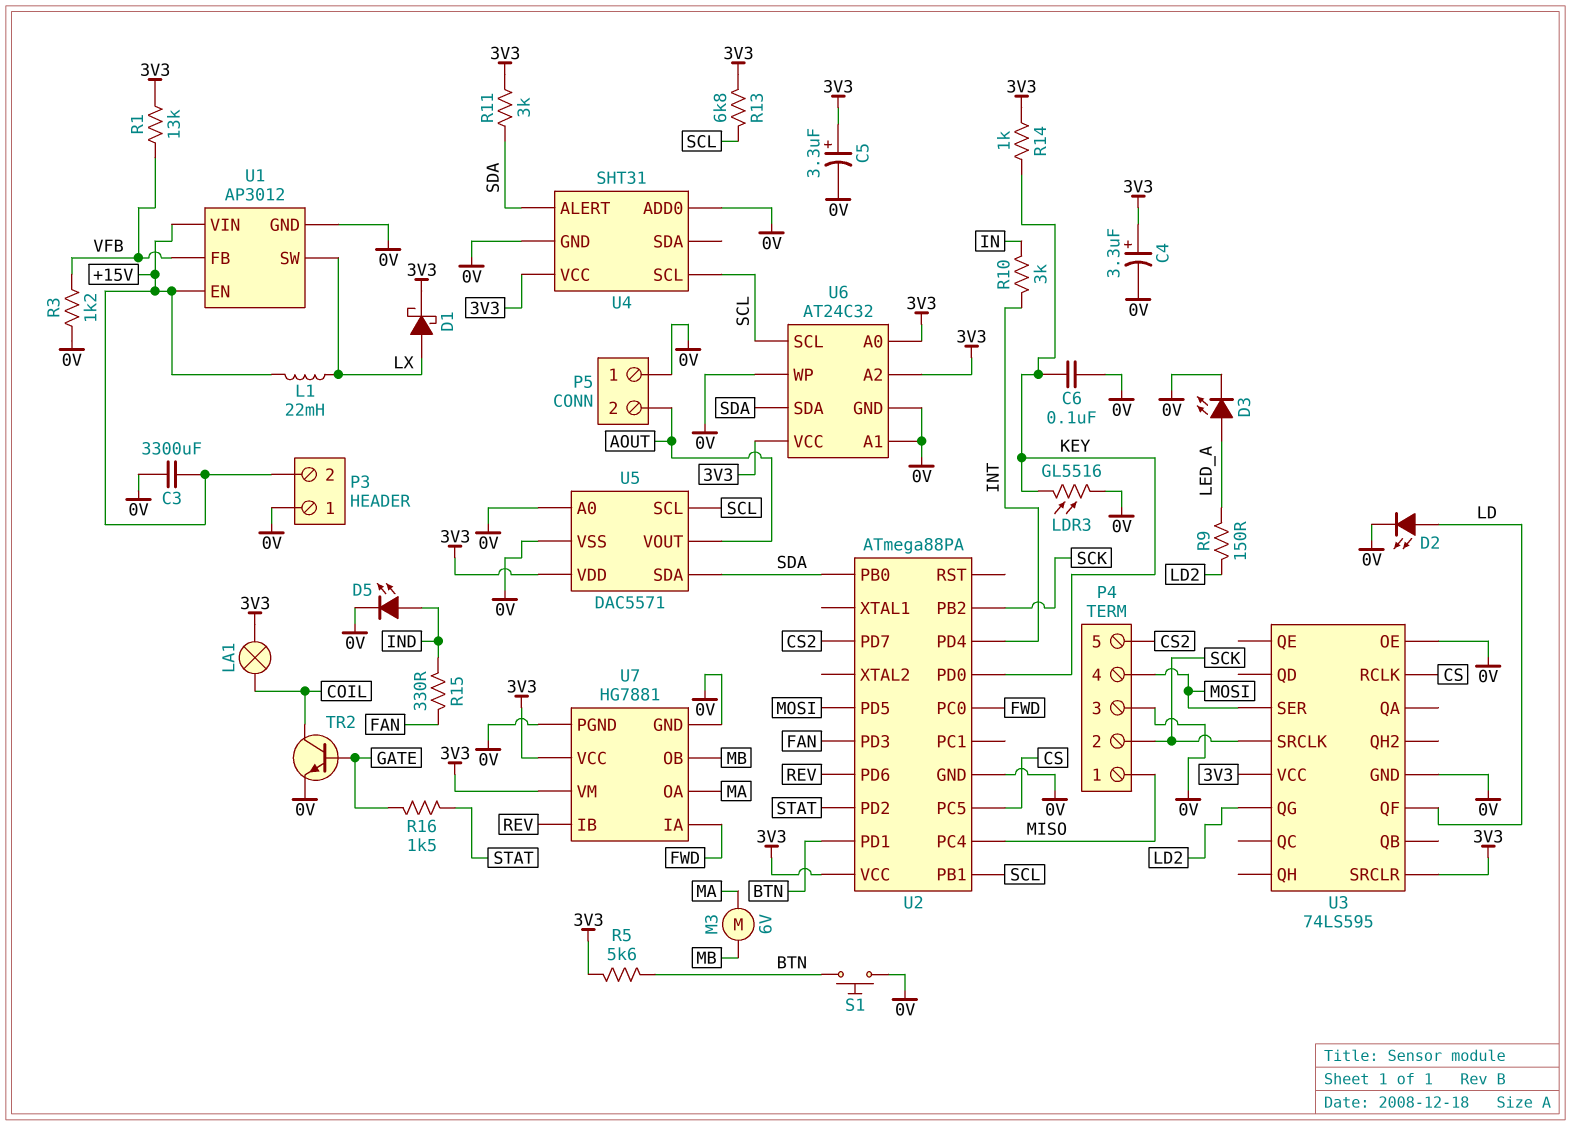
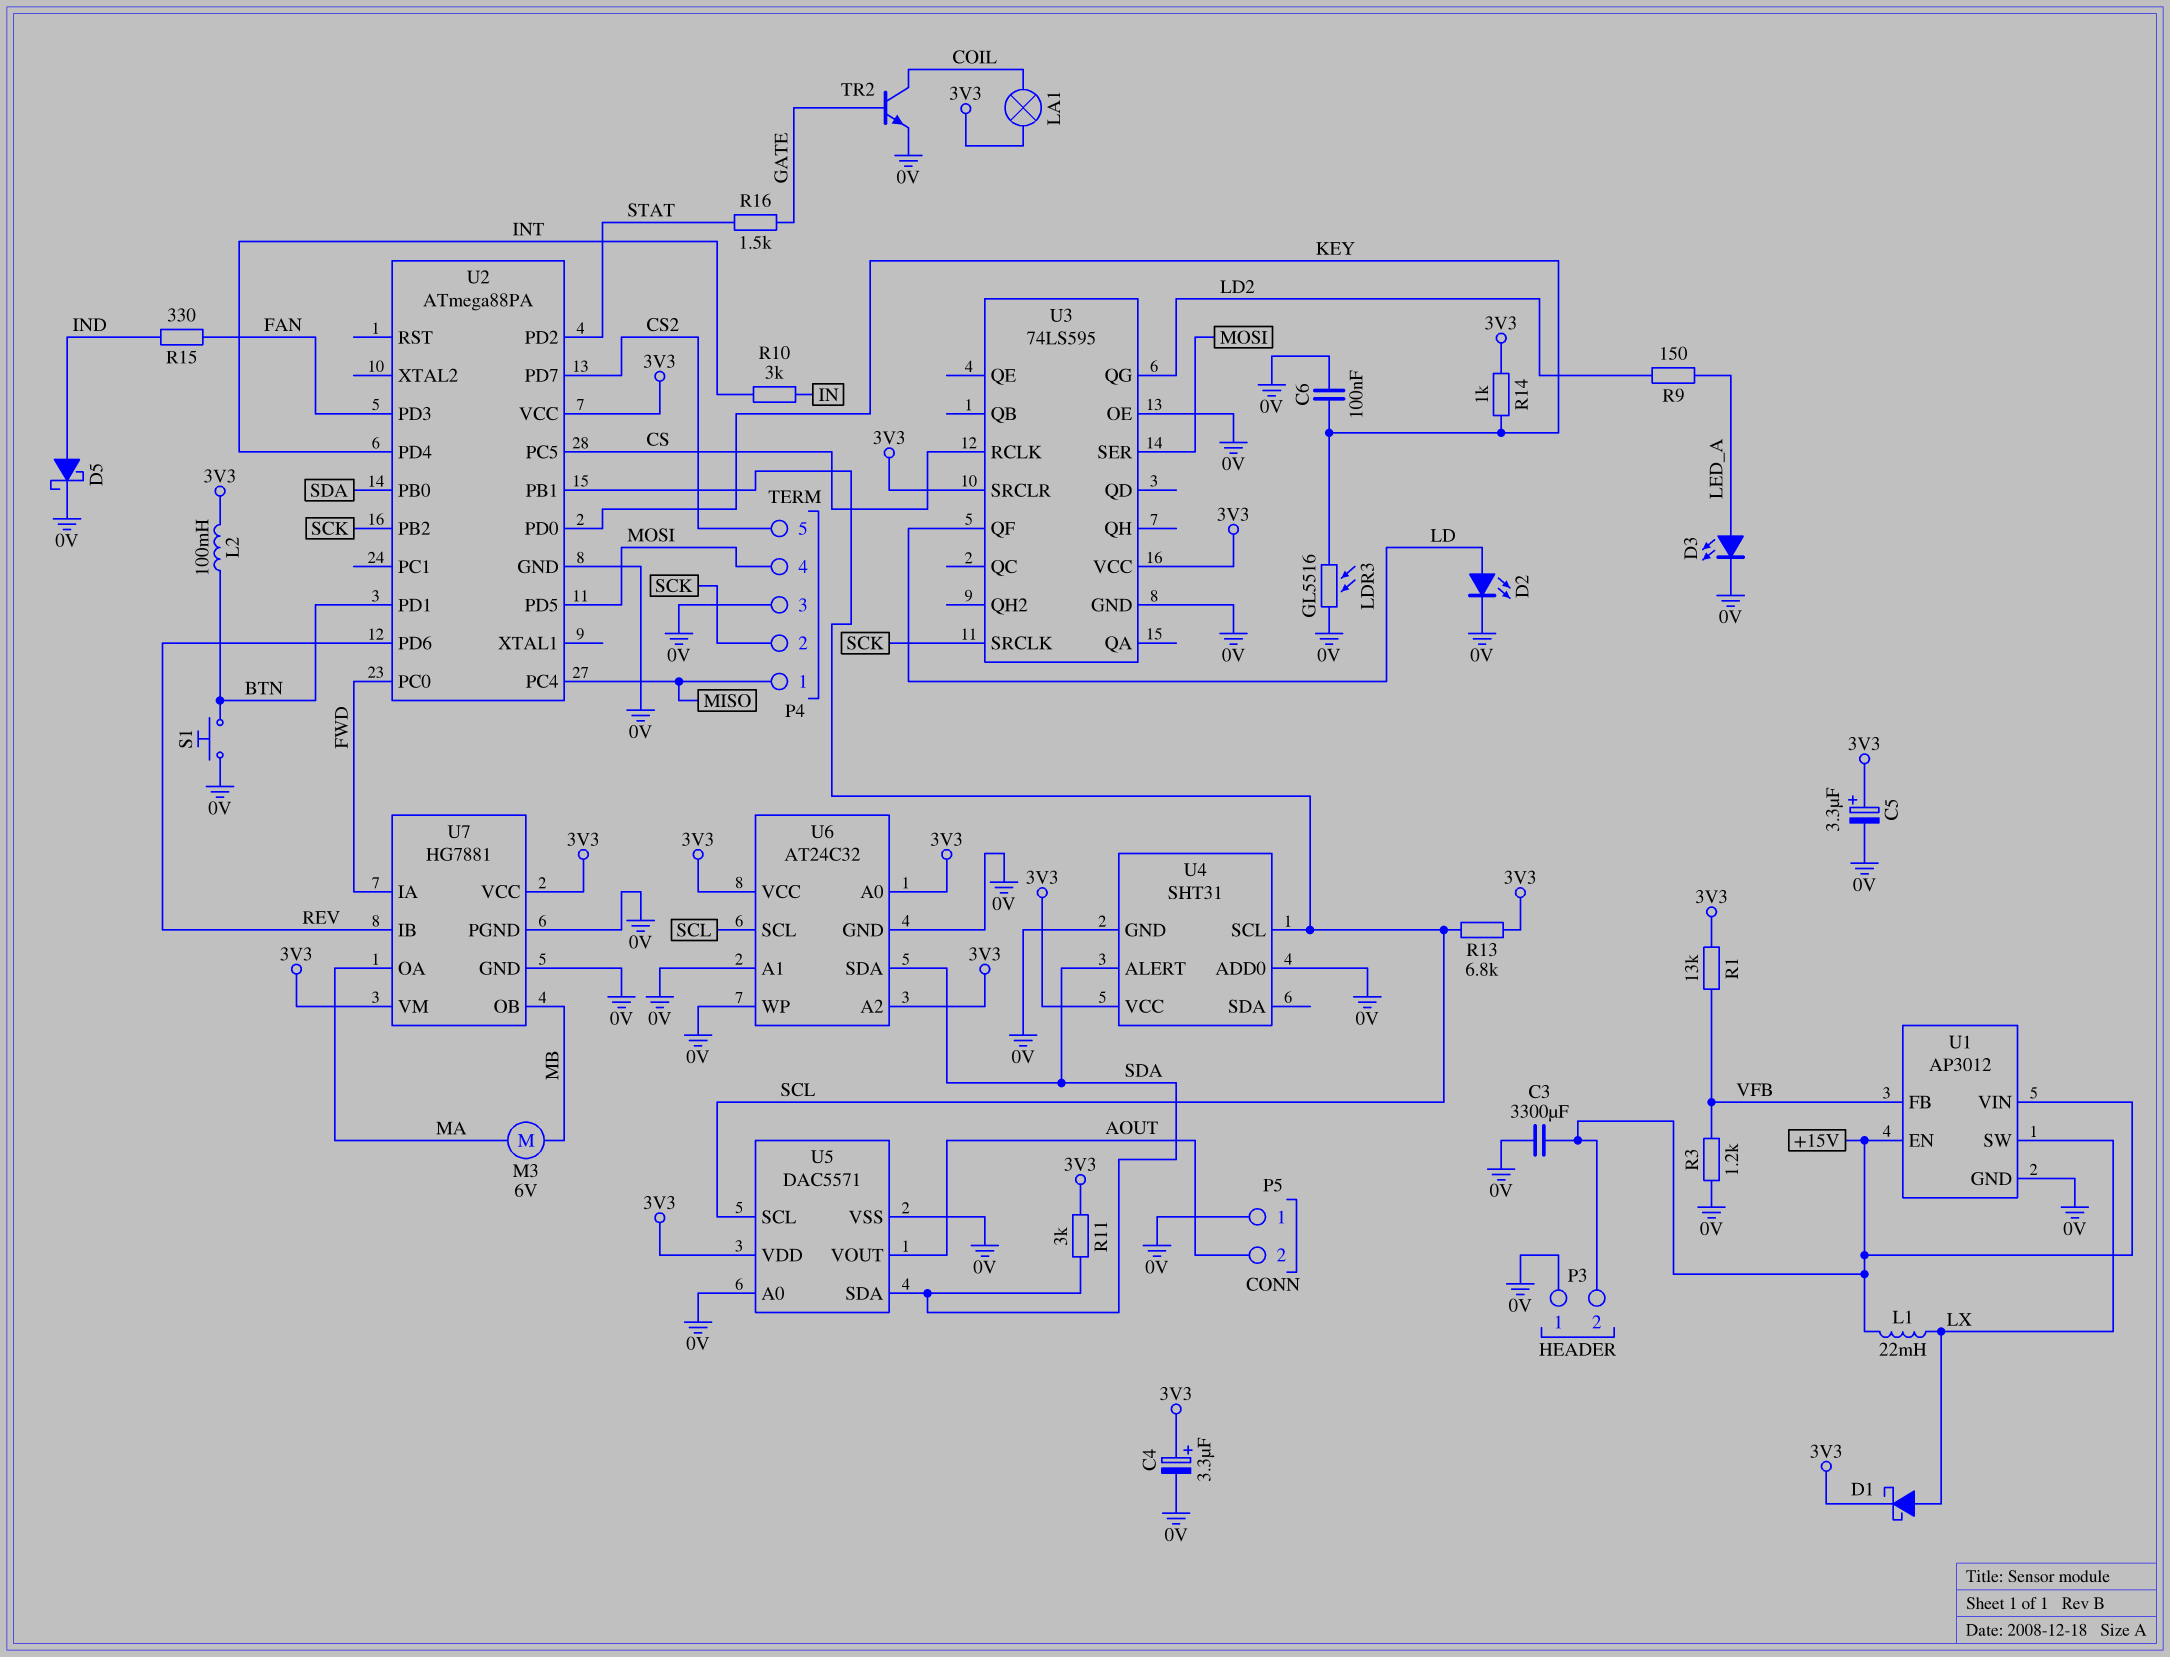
D5: LED (A IND, K 0V) -> schottky (A IND, K 0V)
L2: none -> 100mH (3V3, BTN)
R5: 5.6k (3V3, BTN) -> none

